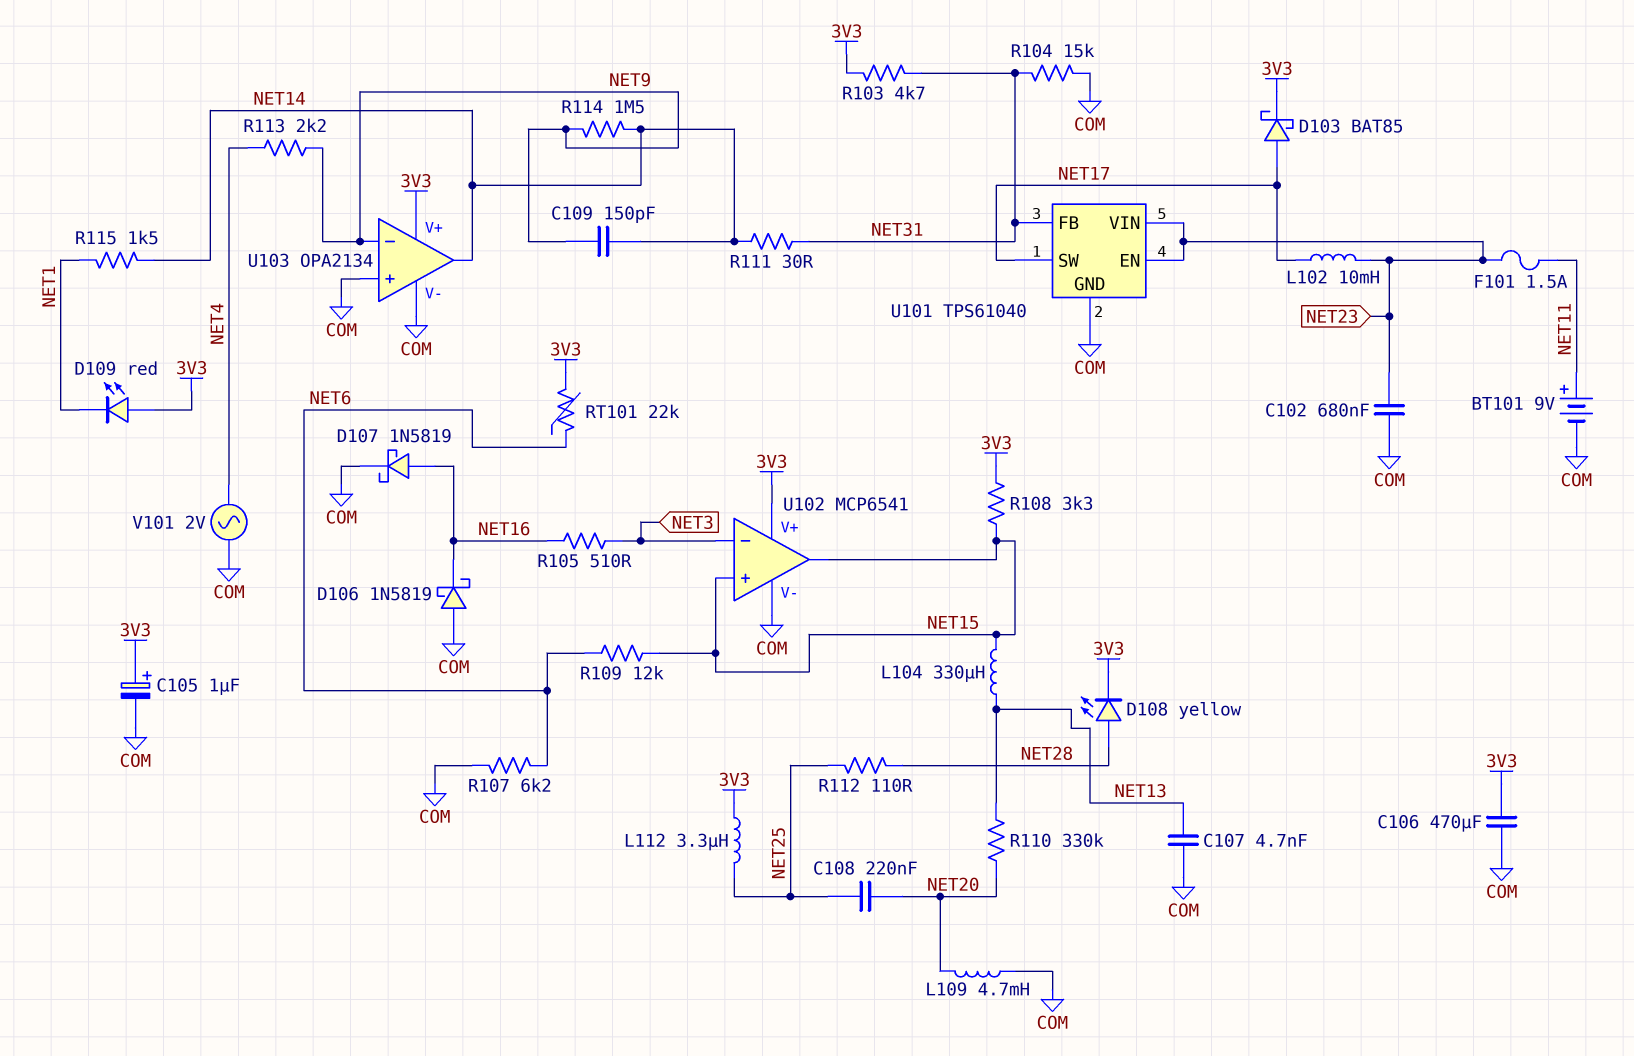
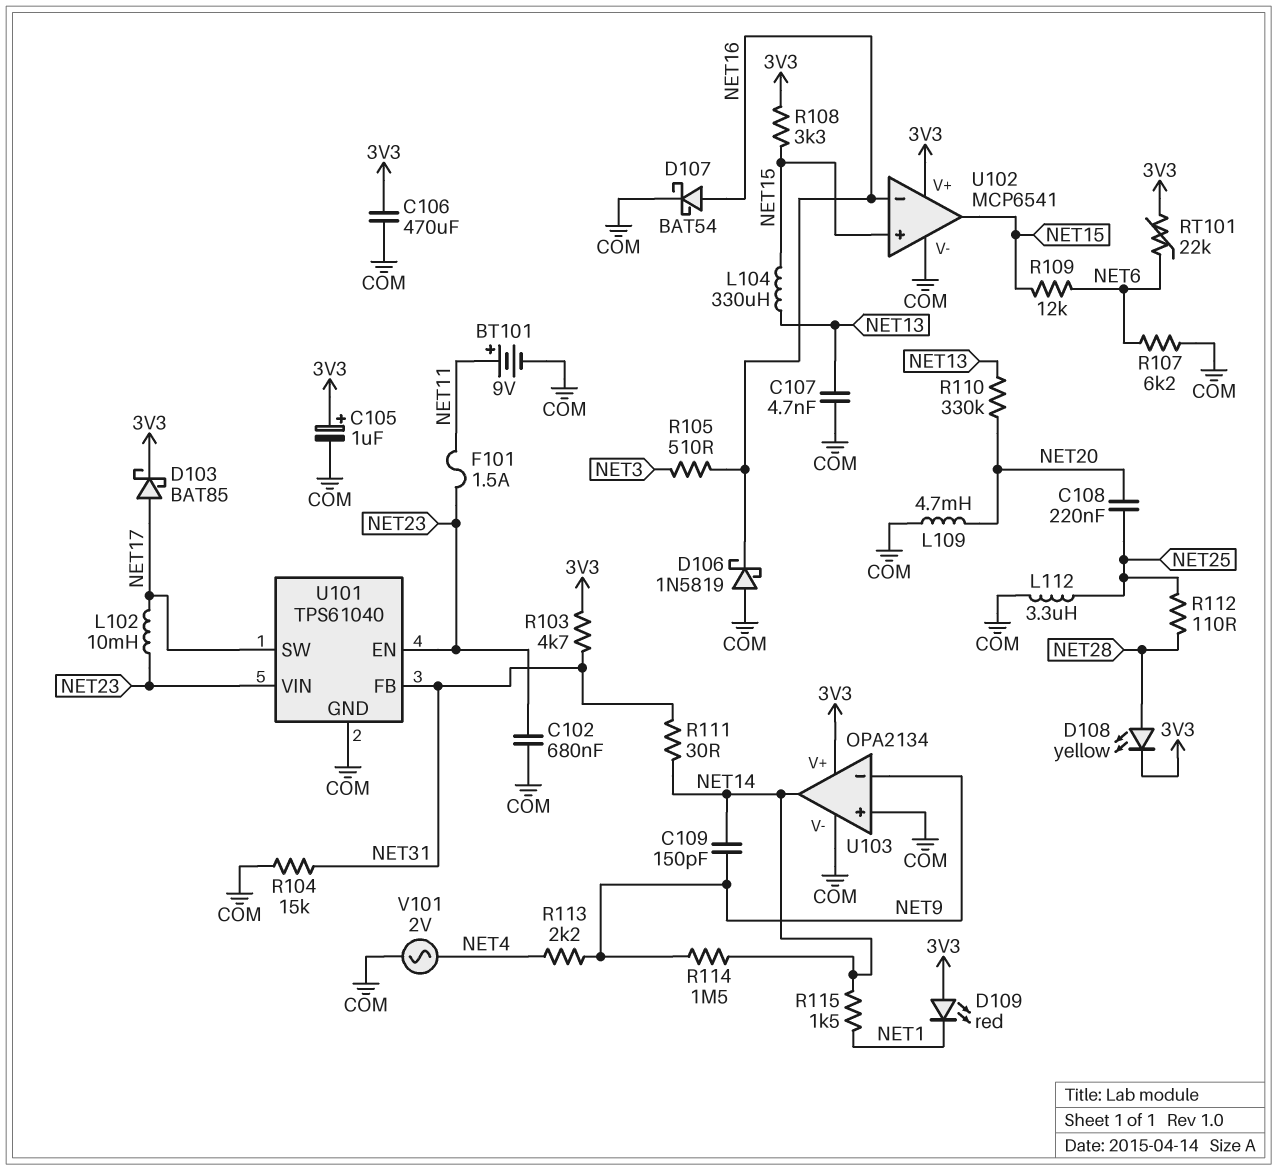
D107: schottky 1N5819 (A NET16, K COM) -> schottky BAT54 (A NET16, K COM)
L112: 3.3uH (3V3, NET25) -> 3.3uH (COM, NET25)
U102 pin in-: NET3 -> NET16

